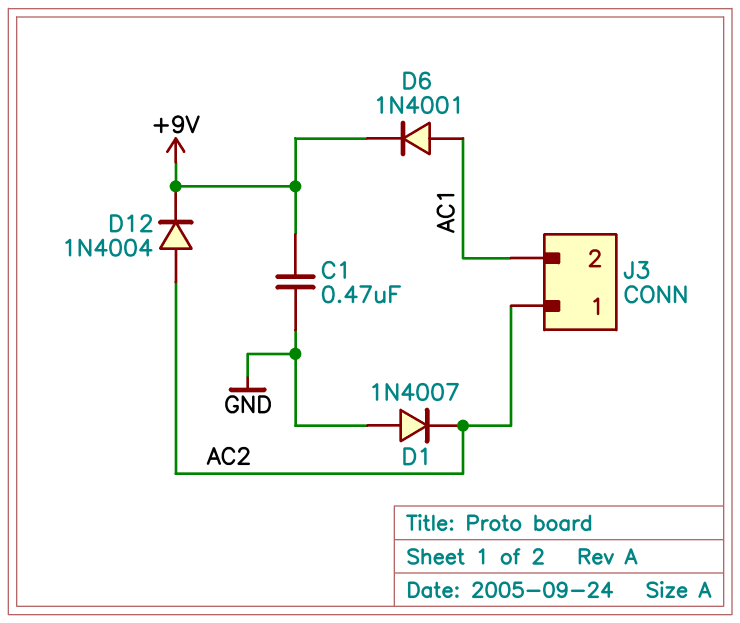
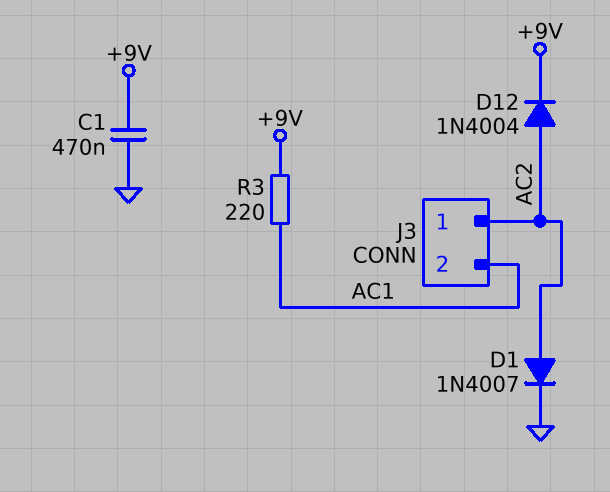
D1: diode 1N4007 (A GND, K AC2) -> diode 1N4007 (A AC2, K GND)
D6: diode 1N4001 (A AC1, K +9V) -> none
R3: none -> 220 (+9V, AC1)

